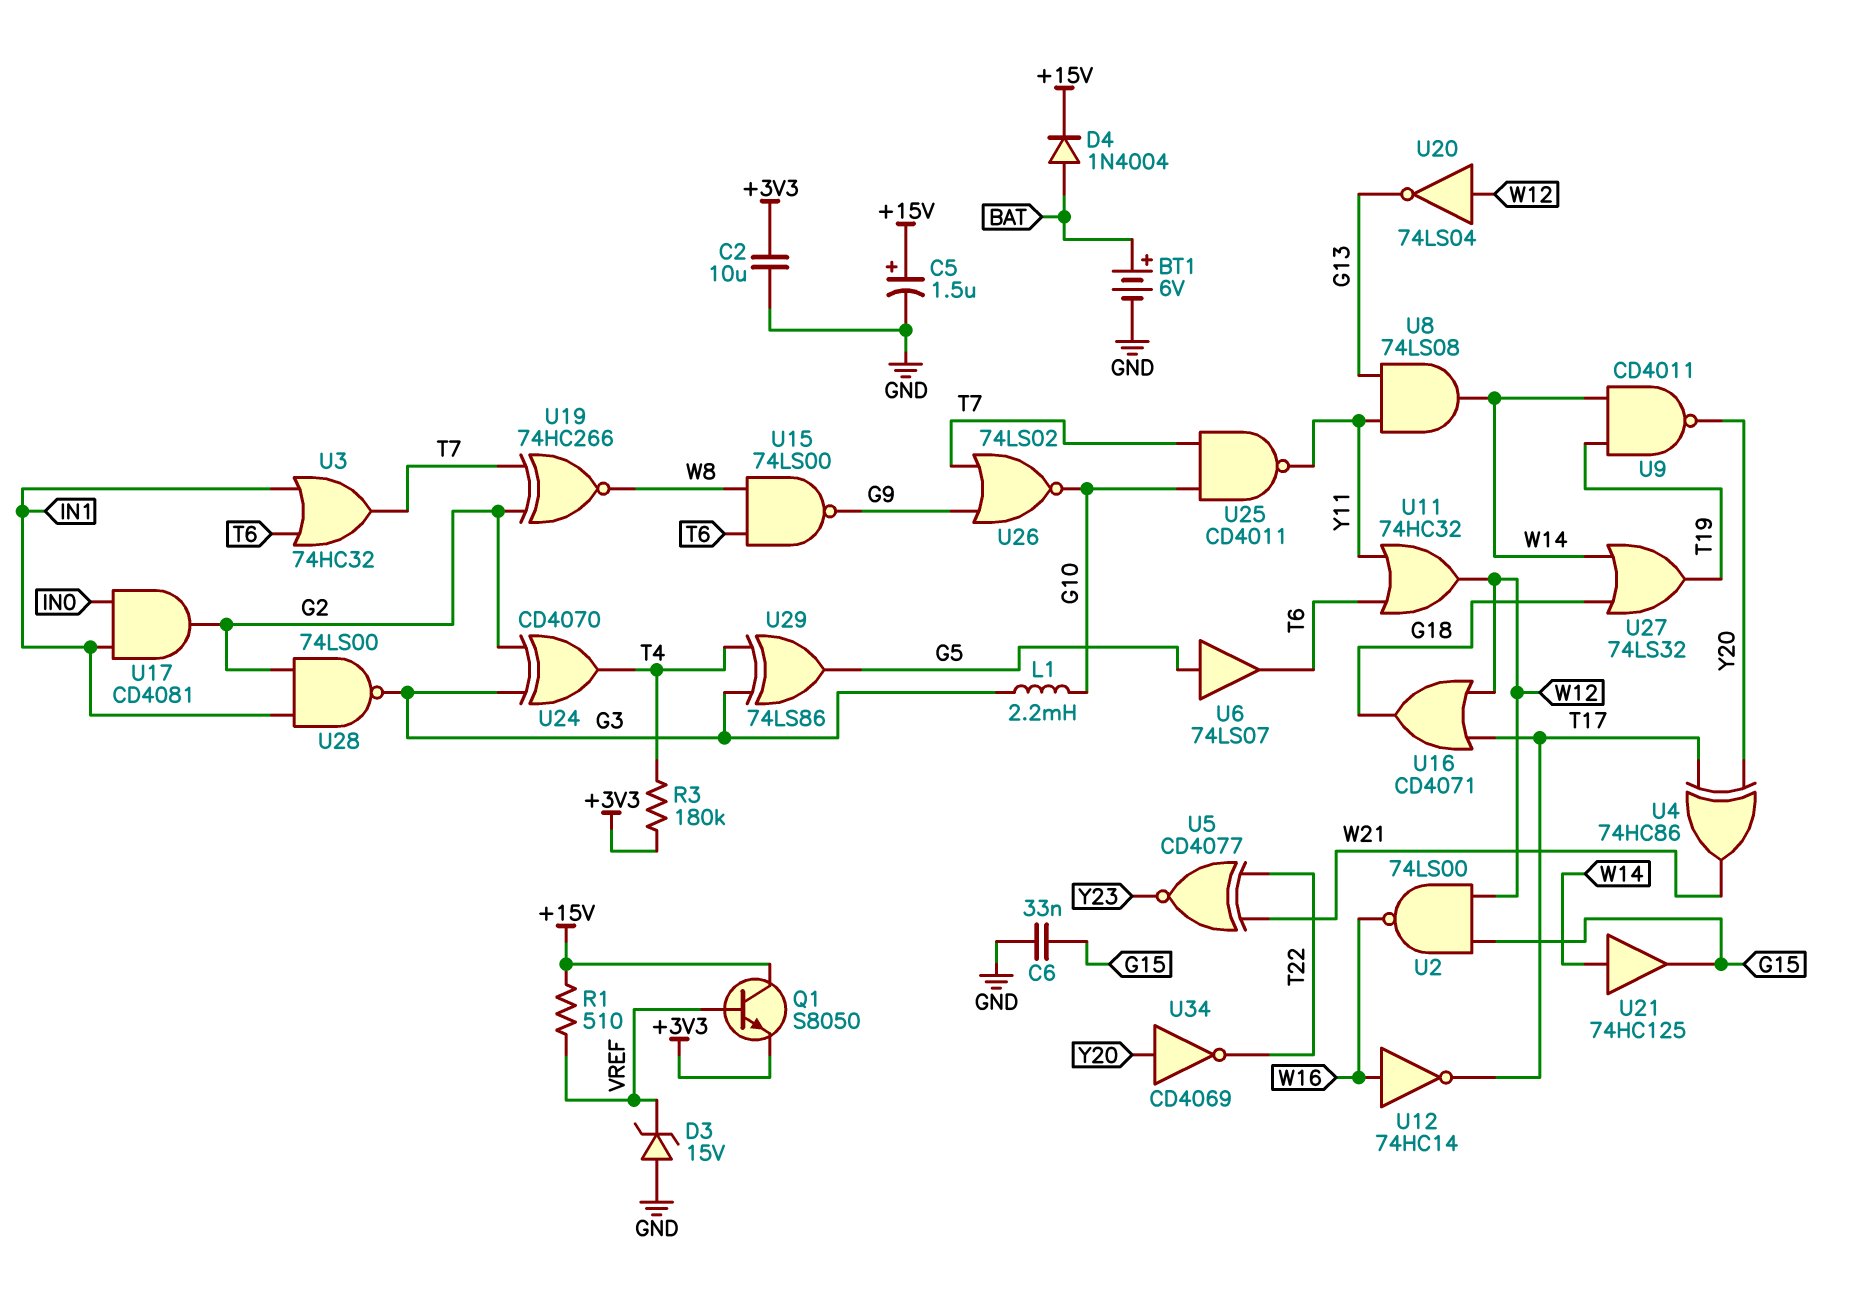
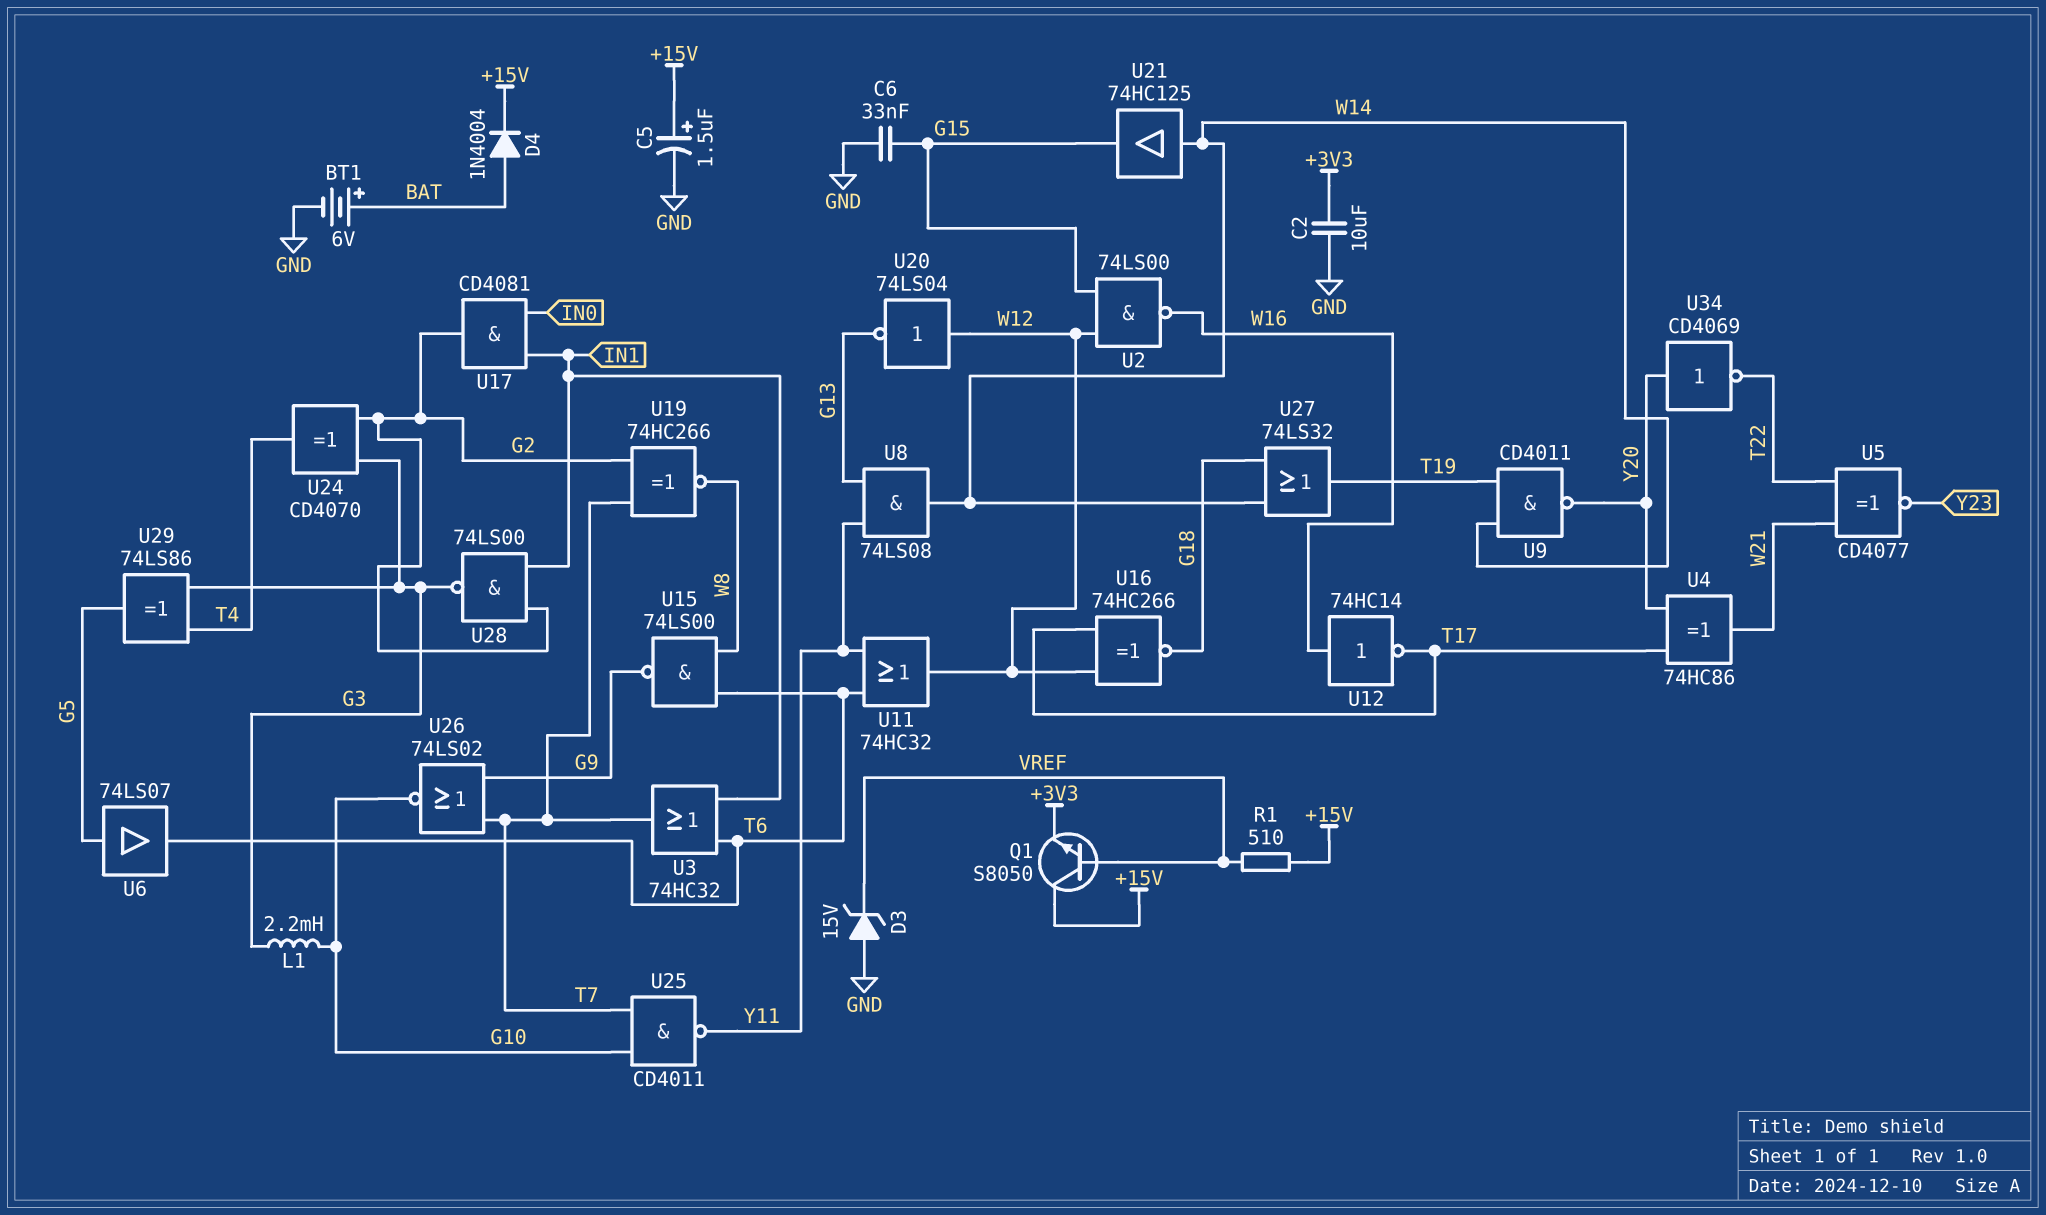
R3: 180k (+3V3, T4) -> none
U16: OR CD4071 (in T17, in W12, out G18) -> XNOR 74HC266 (in T17, in W12, out G18)

